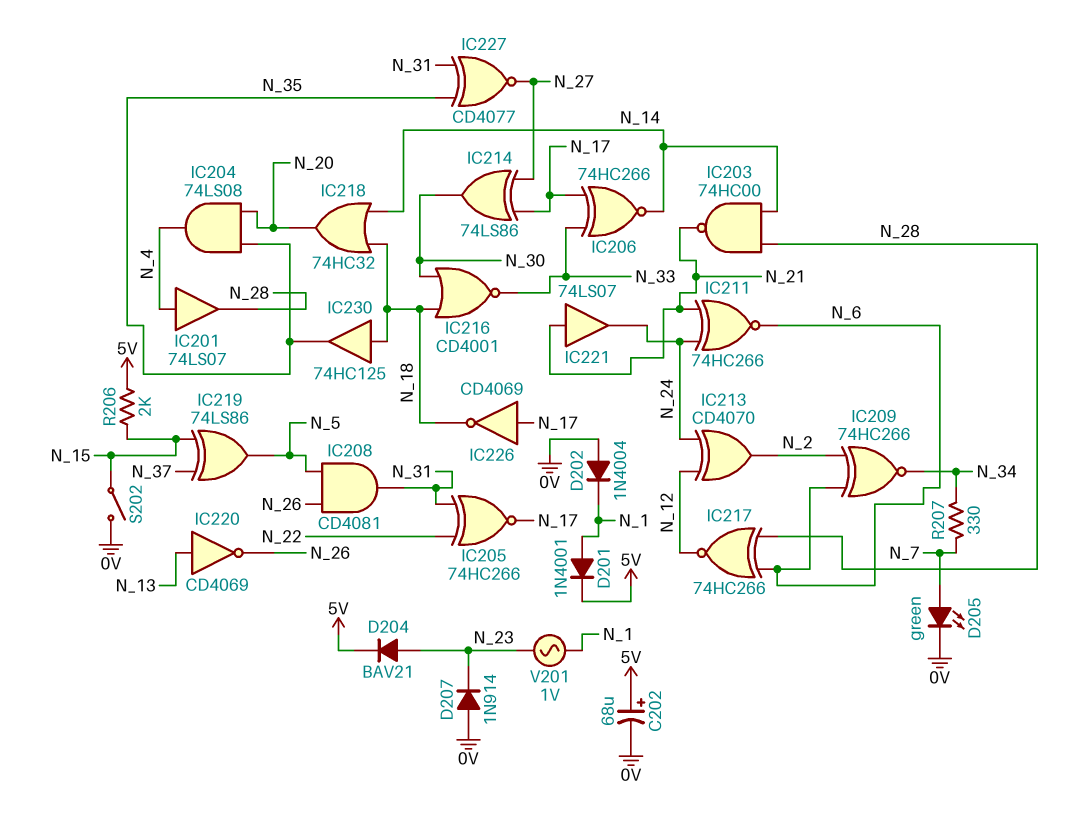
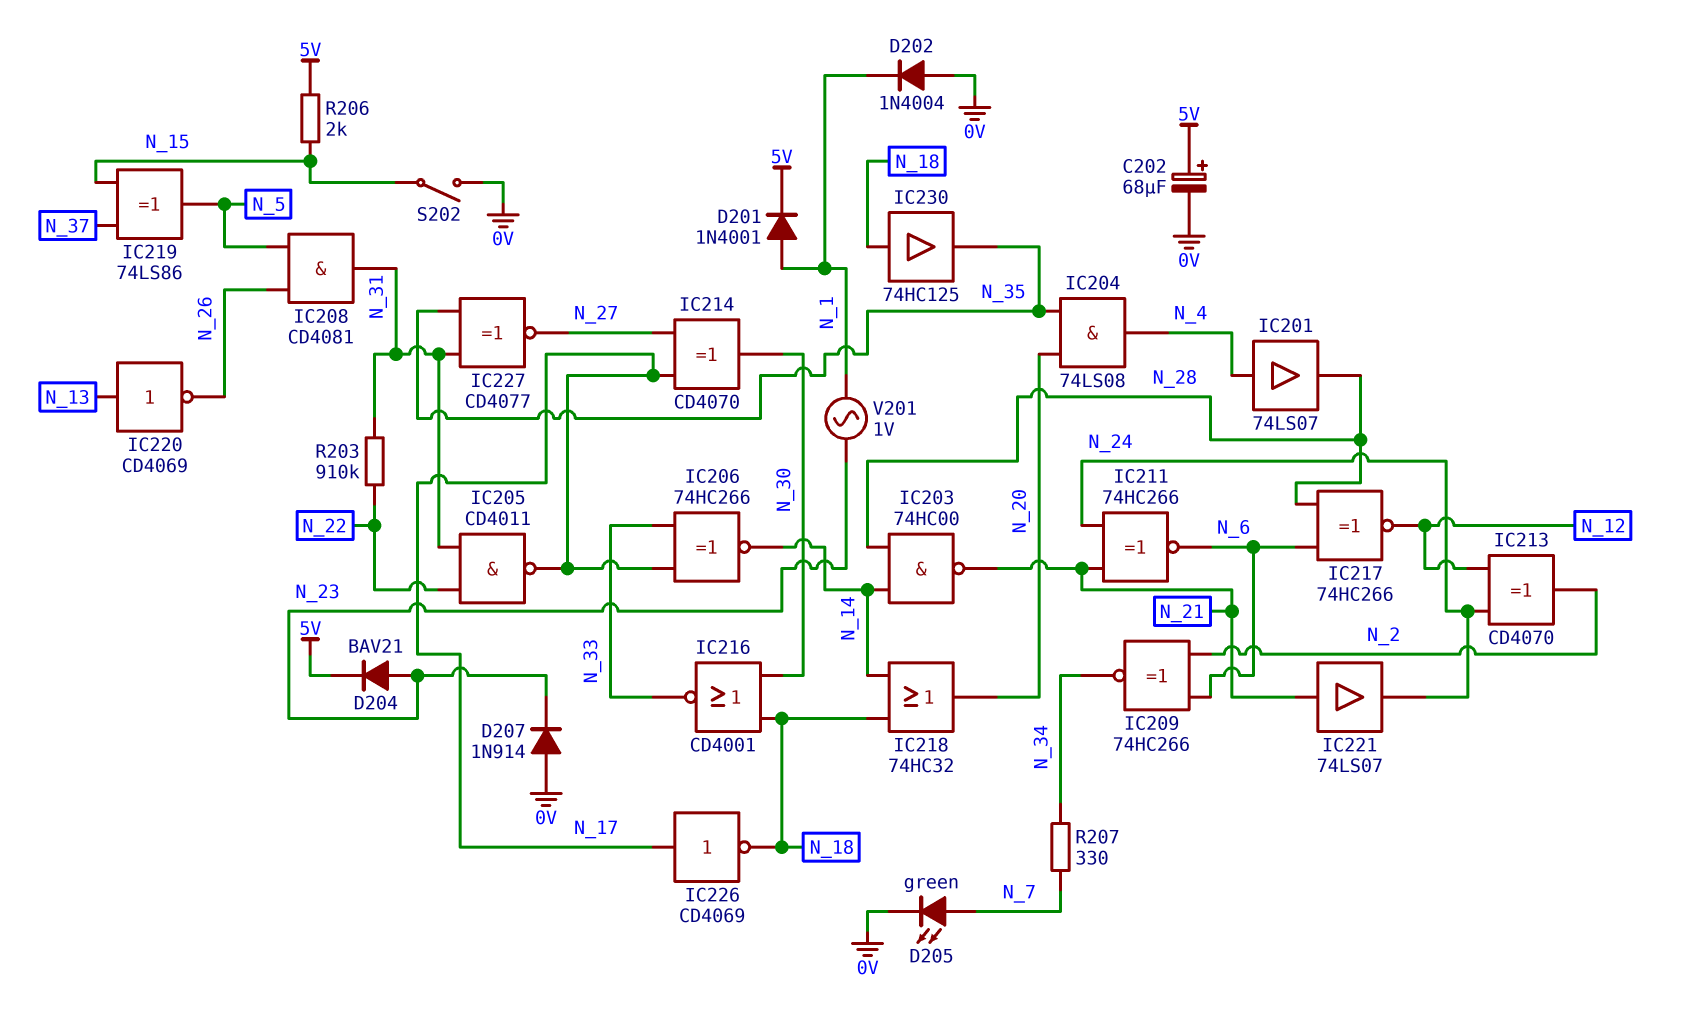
IC205: XNOR 74HC266 (in N_22, in N_31, out N_17) -> NAND CD4011 (in N_22, in N_31, out N_17)
IC214: XOR 74LS86 (in N_17, in N_27, out N_30) -> XOR CD4070 (in N_17, in N_27, out N_30)
R203: none -> 910k (N_22, N_31)

